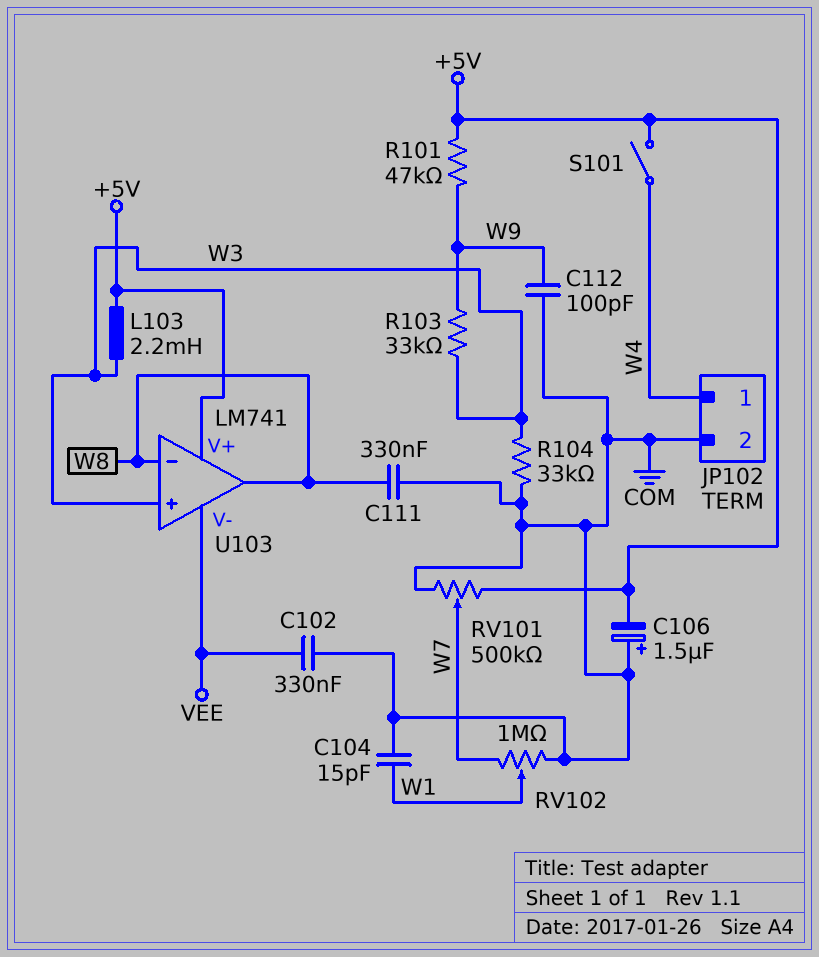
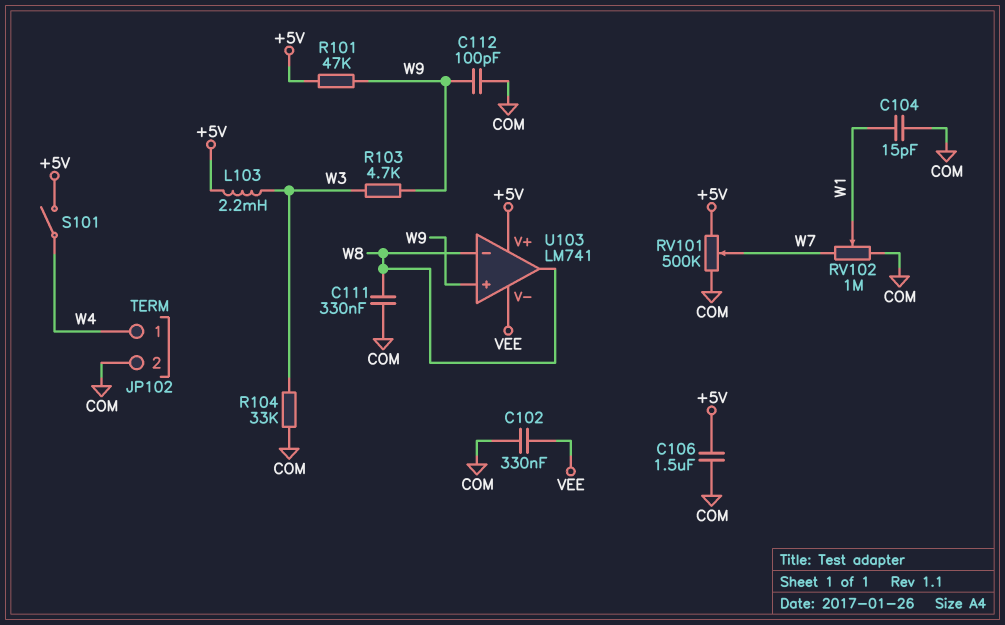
C106: 1.5uF (plus COM, minus +5V) -> 1.5uF (+5V, COM)
R103: 33k (W3, W9) -> 4.7k (W3, W9)
U103 pin in+: W3 -> W9

